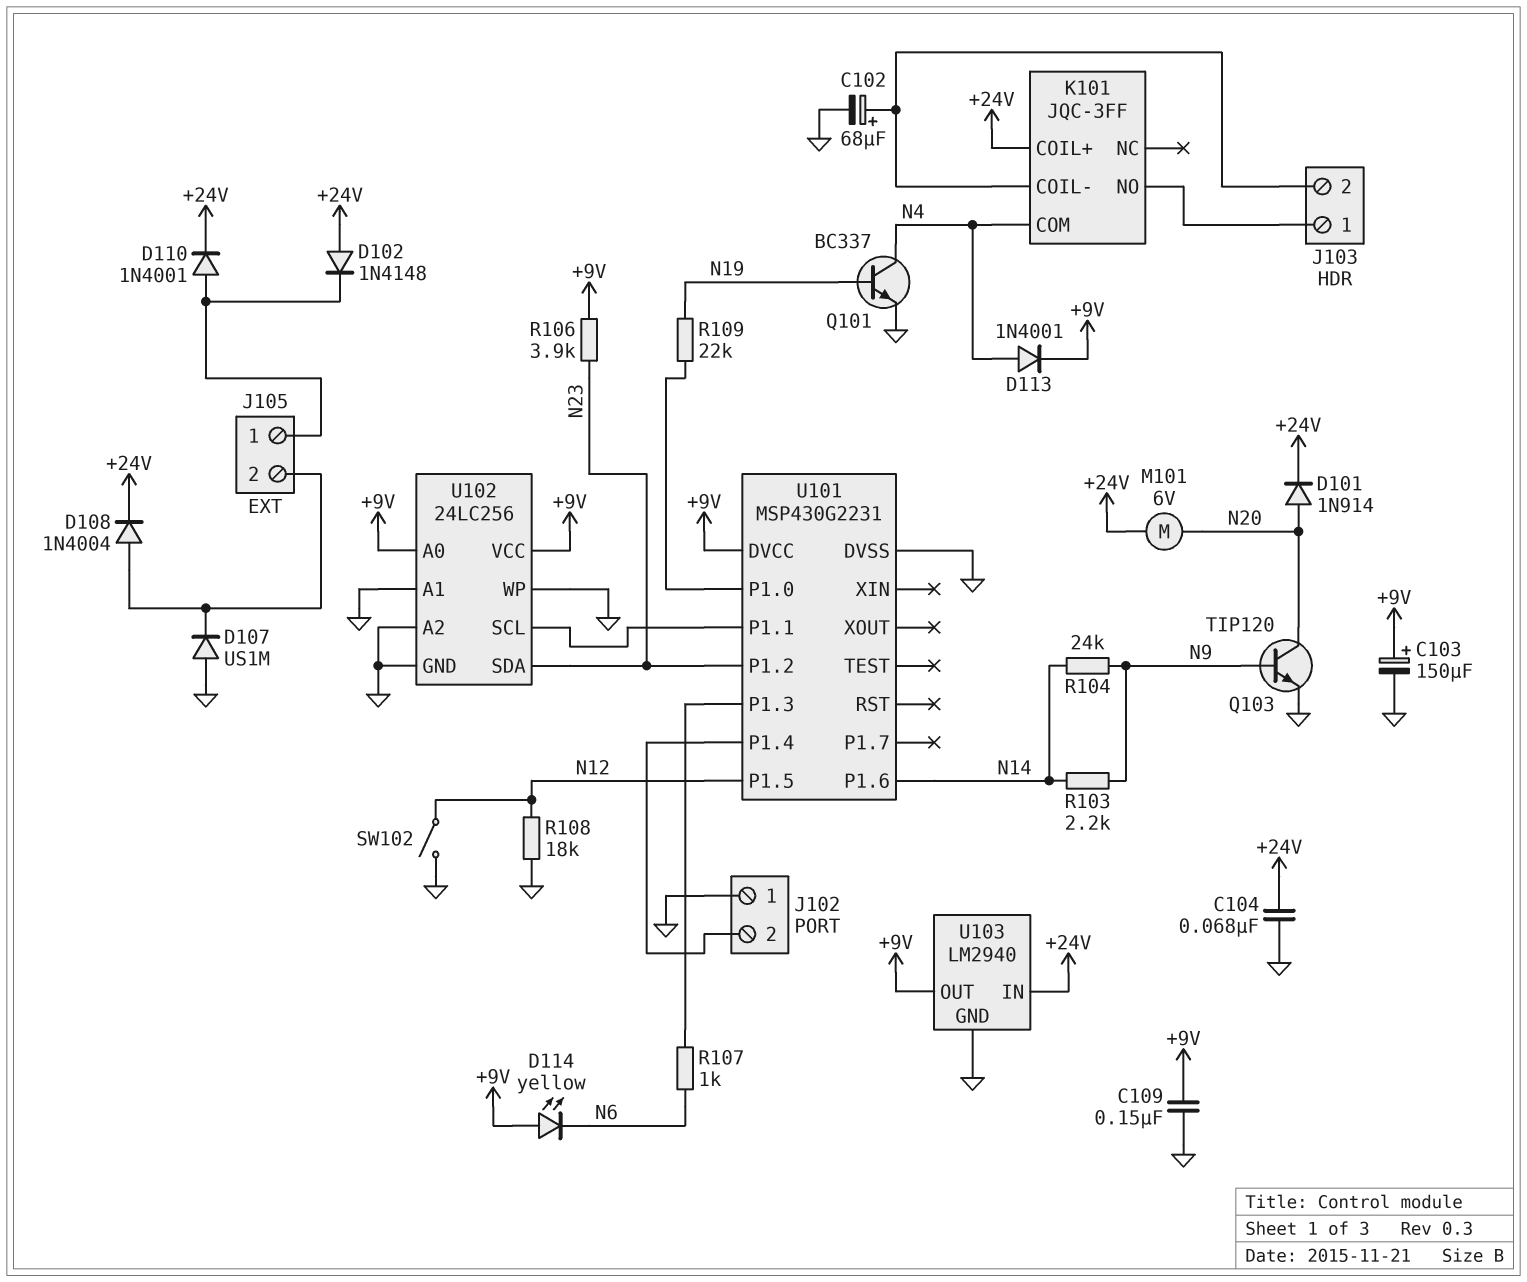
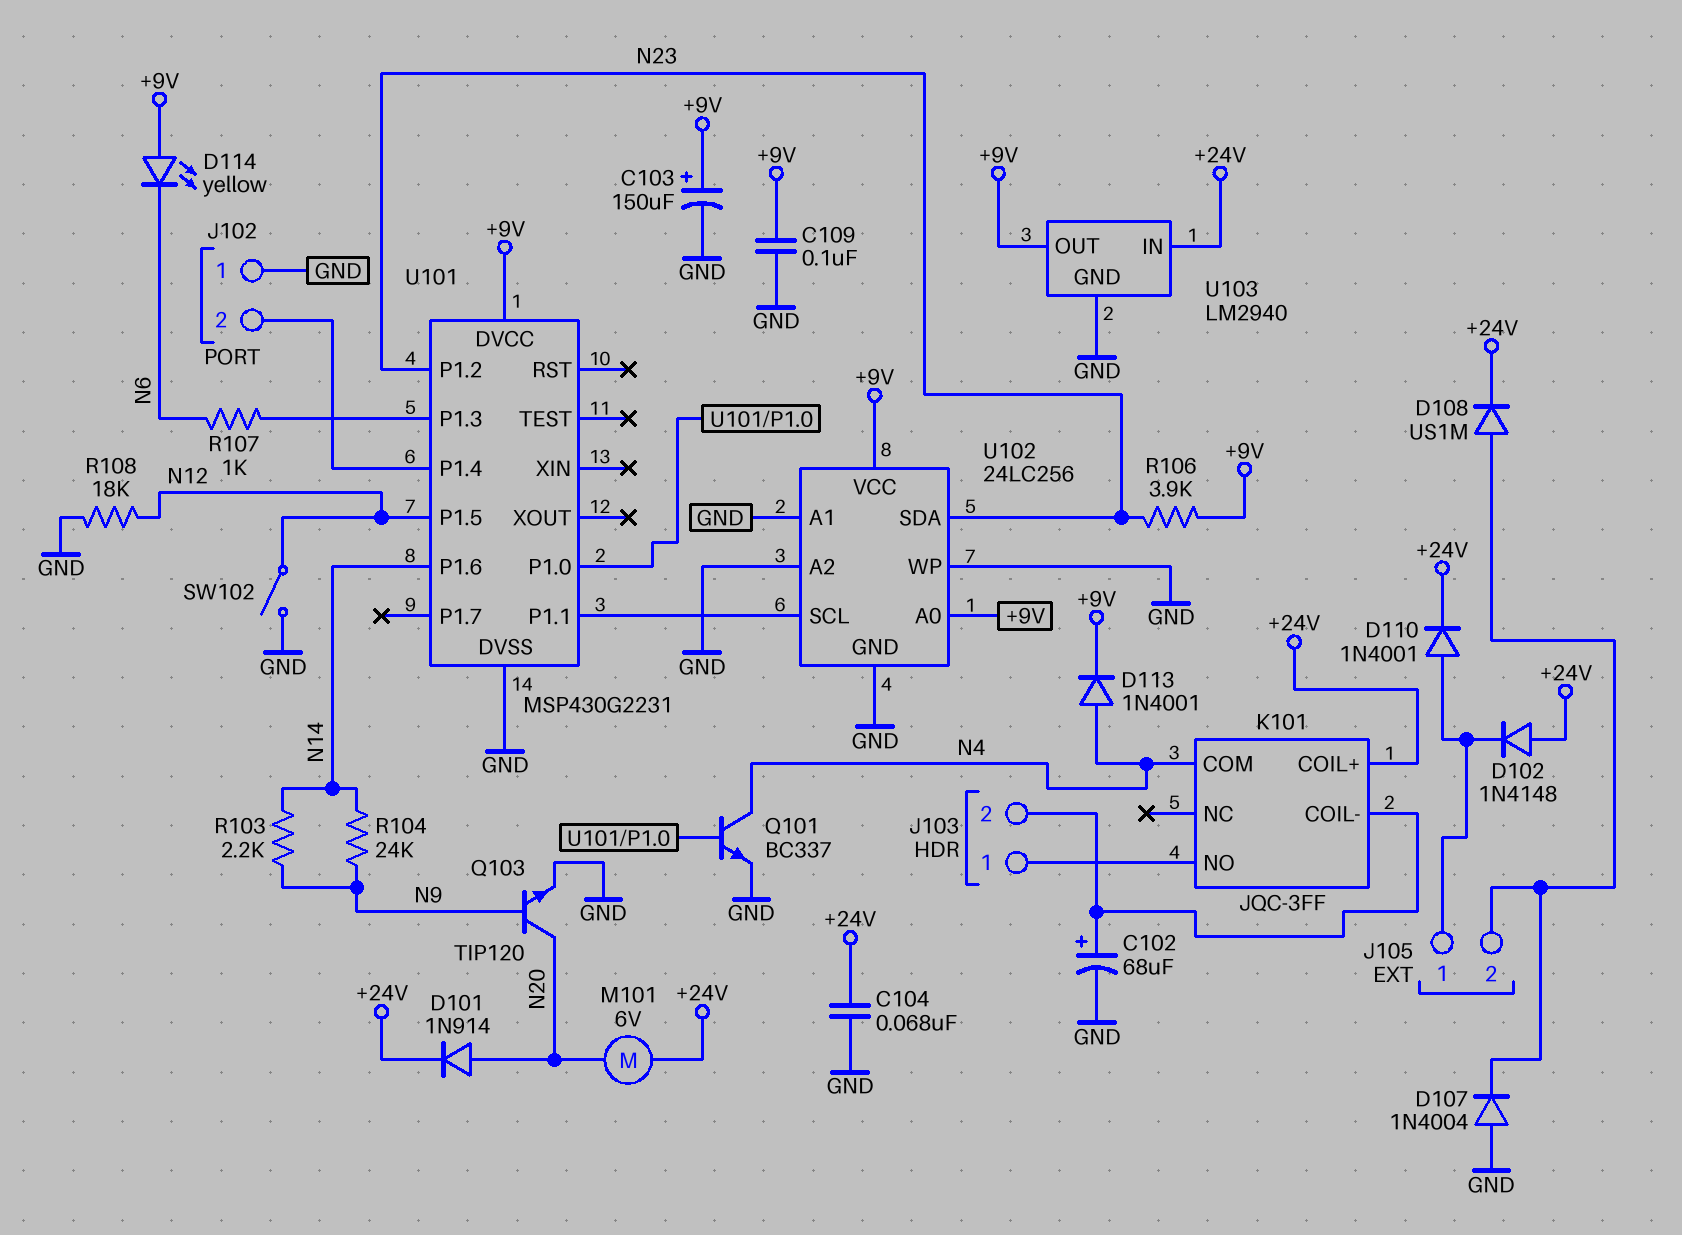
C109: 150nF (+9V, GND) -> 100nF (+9V, GND)
D107: diode US1M (A GND, K J105/2) -> diode 1N4004 (A GND, K J105/2)
D108: diode 1N4004 (A J105/2, K +24V) -> diode US1M (A J105/2, K +24V)
Q101: NPN BC337 (B N19, C N4, E GND) -> NPN BC337 (B U101/P1.0, C N4, E GND)
R109: 22k (N19, U101/P1.0) -> none

